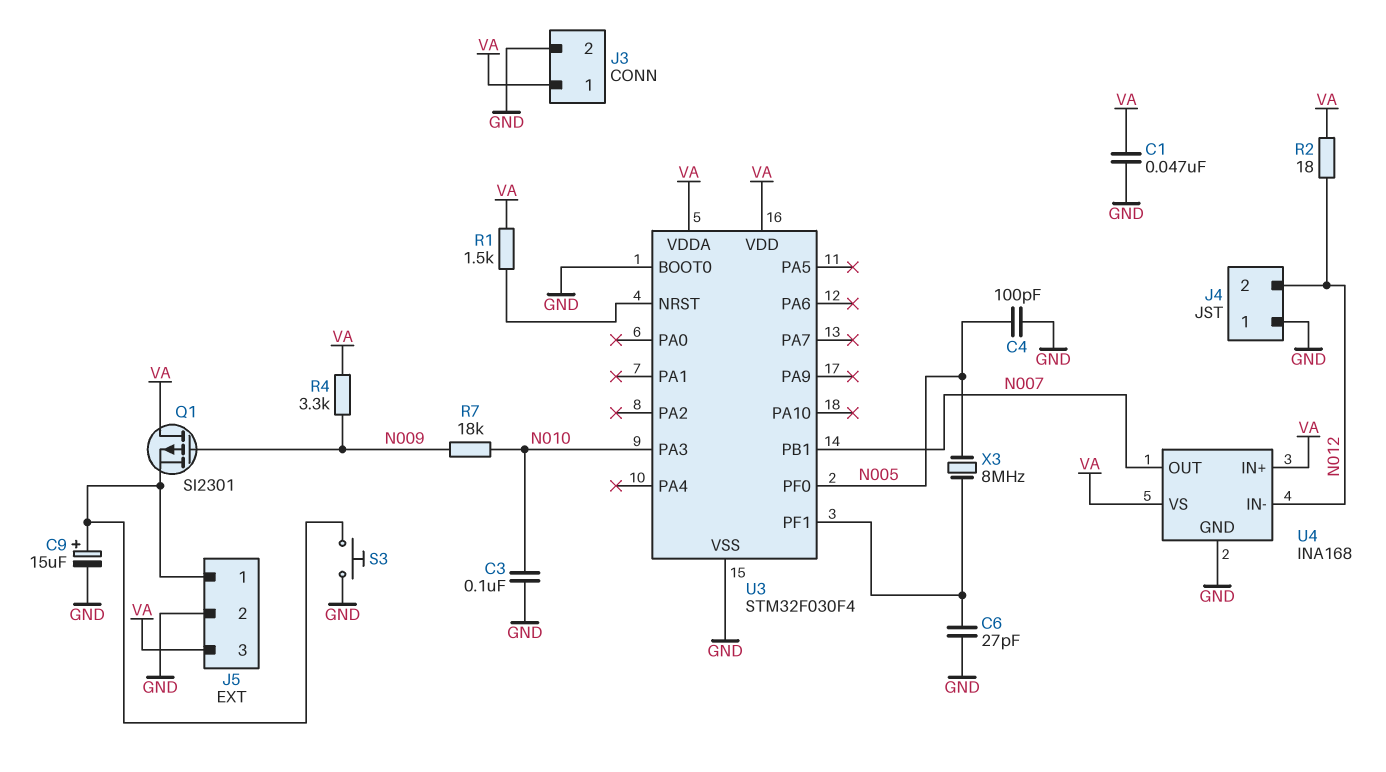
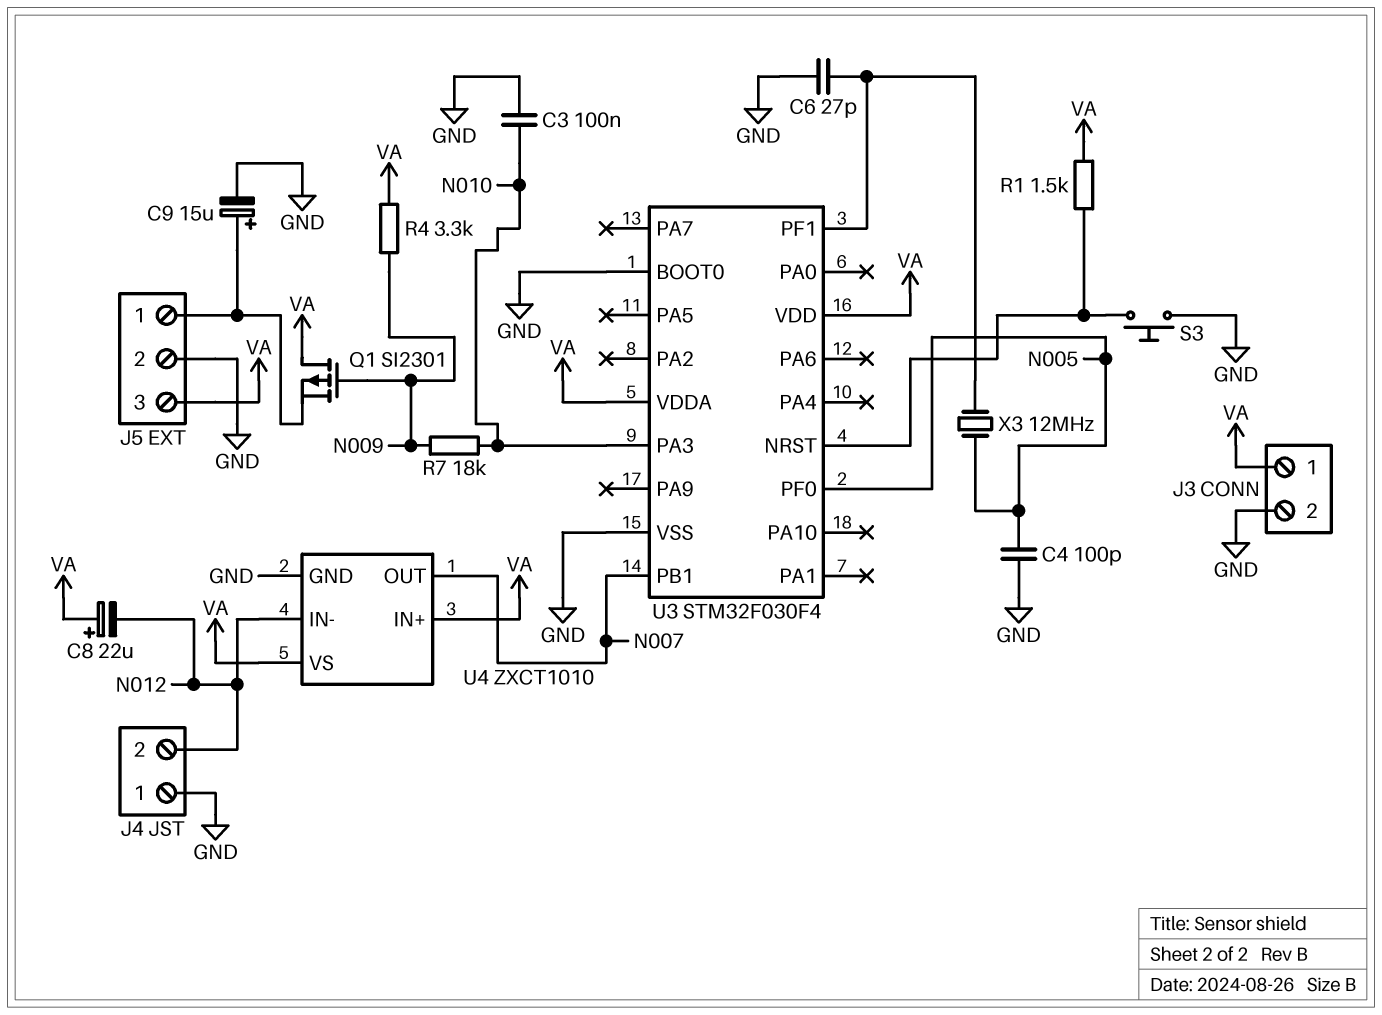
C1: 47nF (GND, VA) -> none
C8: none -> 22uF (plus VA, minus N012)
R2: 18 (N012, VA) -> none
S3: button (GND, J5/1) -> button (GND, U3/NRST)
U4: INA168 -> ZXCT1010
X3: 8MHz (N005, U3/PF1) -> 12MHz (N005, U3/PF1)

